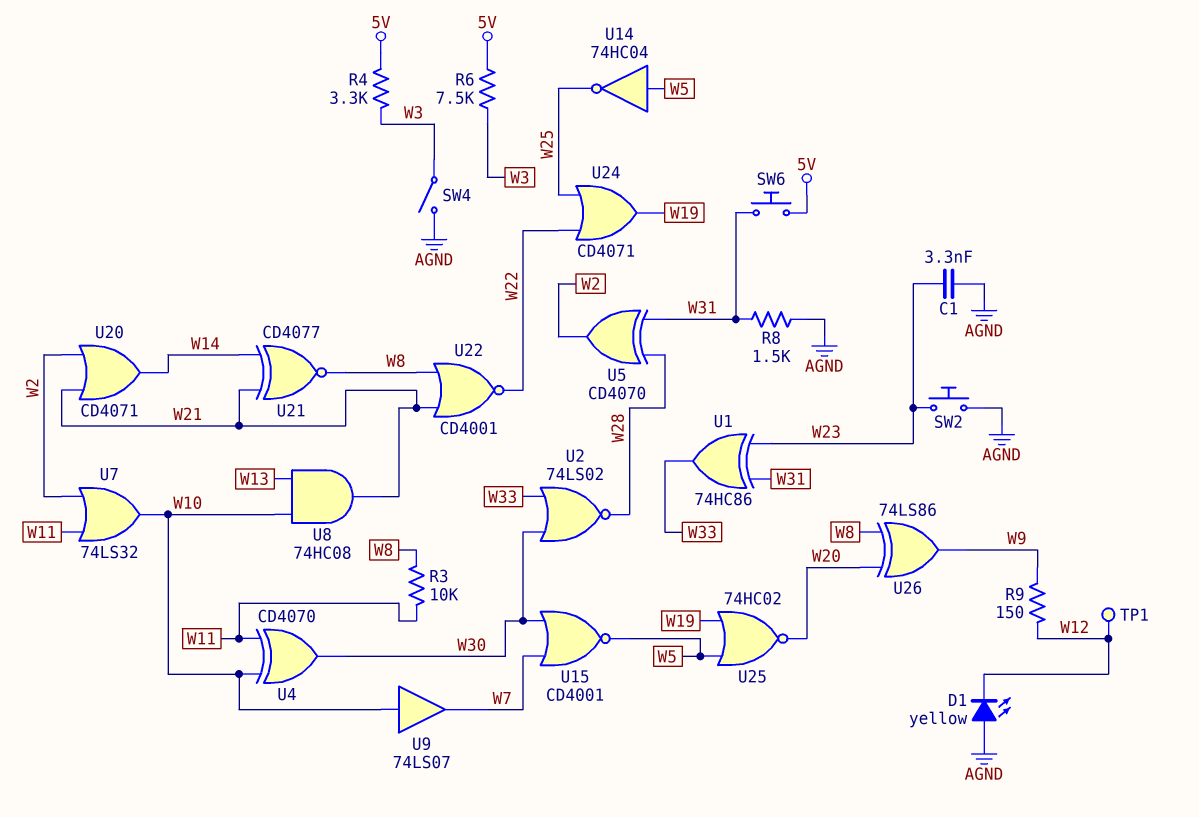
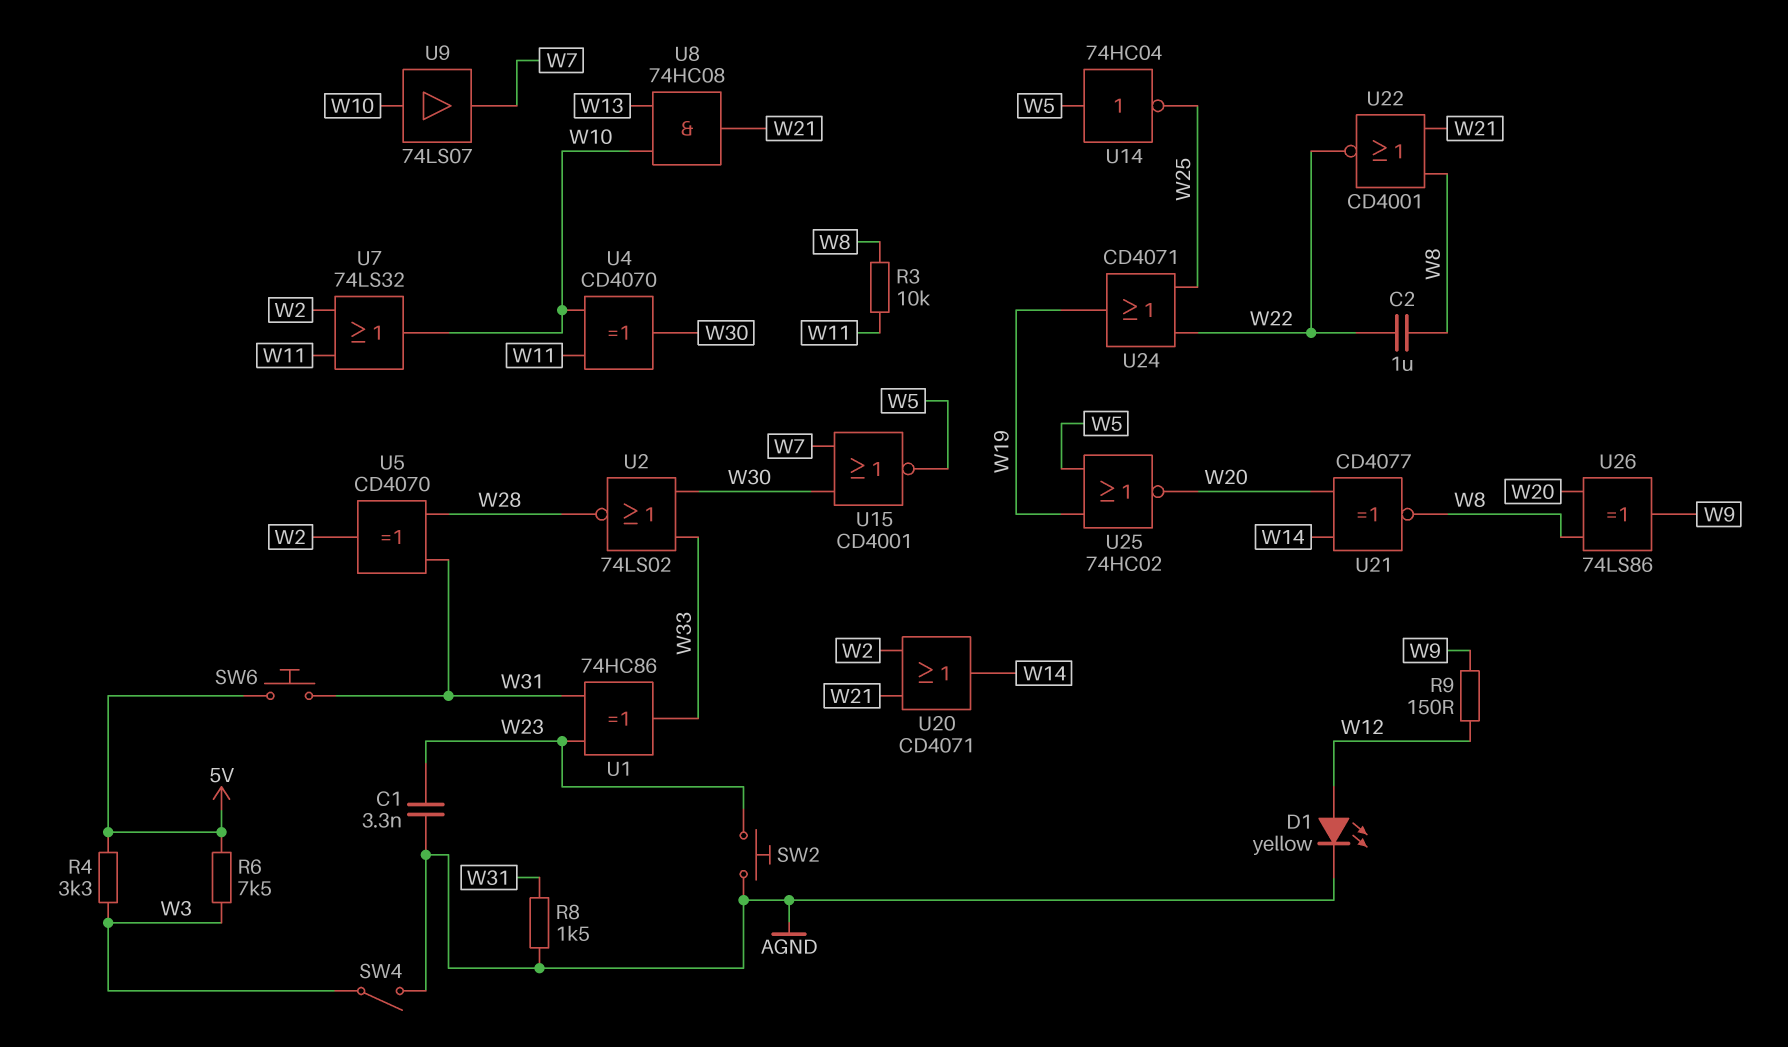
C2: none -> 1uF (W8, W22)
D1: LED yellow (A AGND, K W12) -> LED yellow (A W12, K AGND)
TP1: test point (W12) -> none
U21: XNOR CD4077 (in W14, in W21, out W8) -> XNOR CD4077 (in W14, in W20, out W8)

